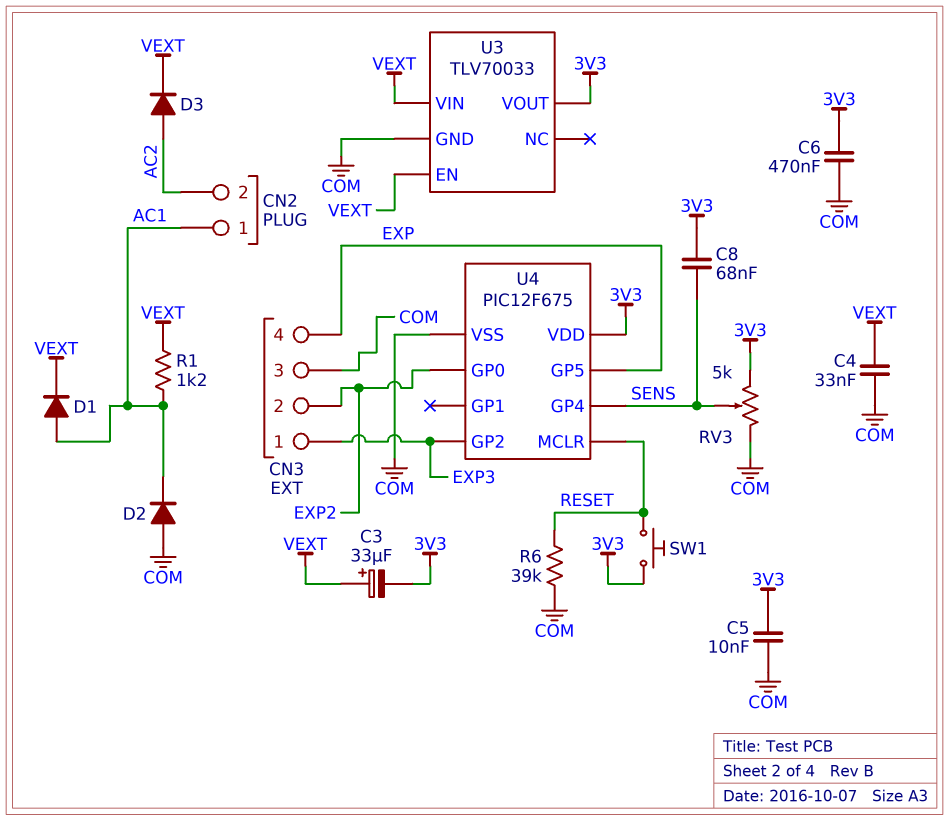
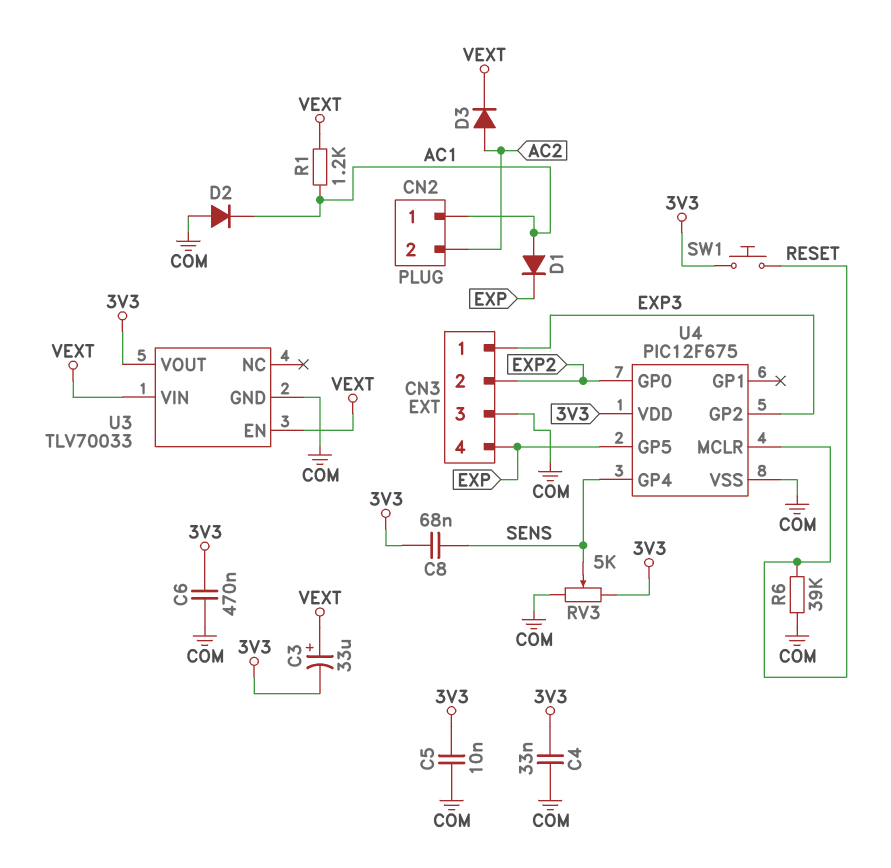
C4: 33nF (COM, VEXT) -> 33nF (3V3, COM)
D1: diode (A AC1, K VEXT) -> diode (A AC1, K EXP)

